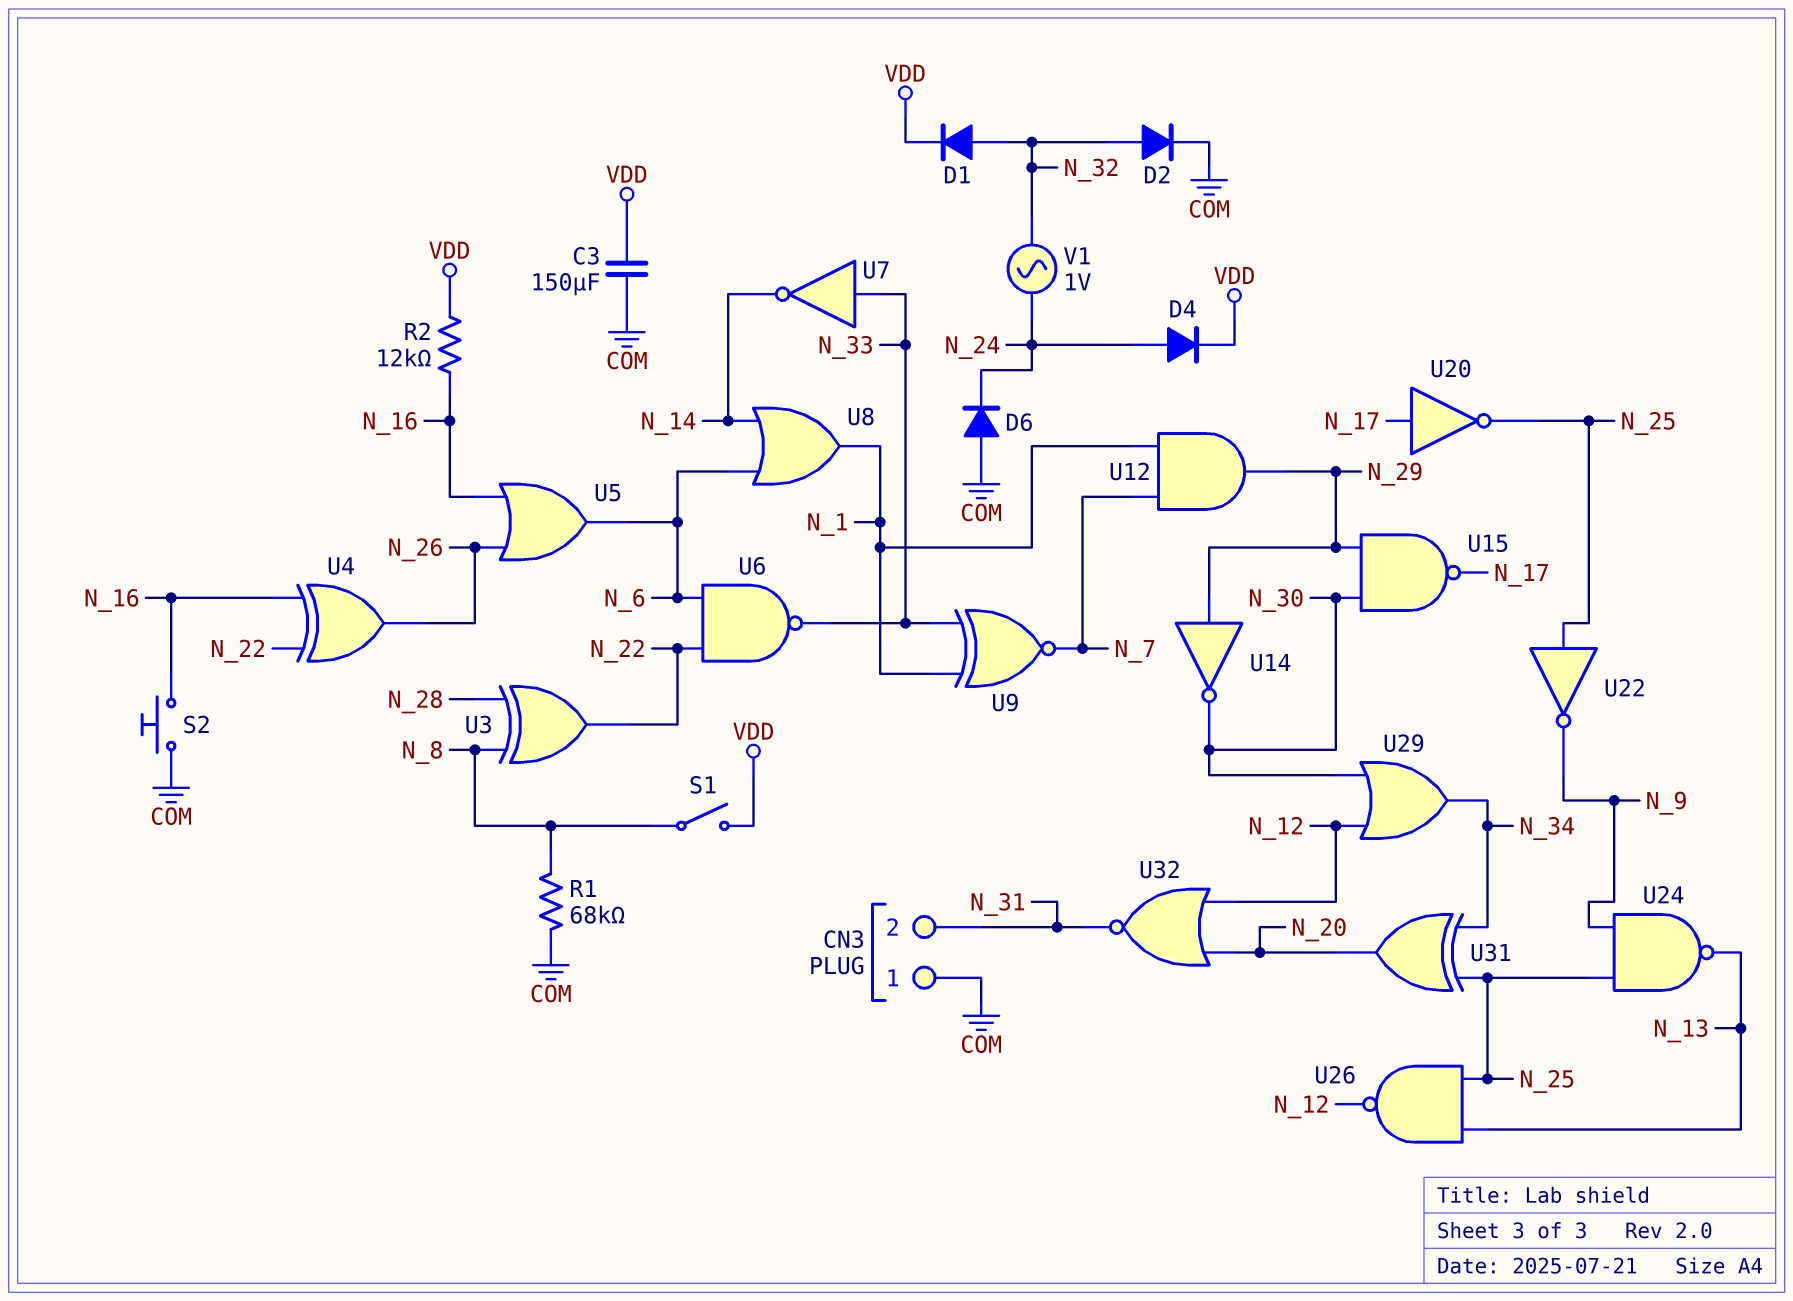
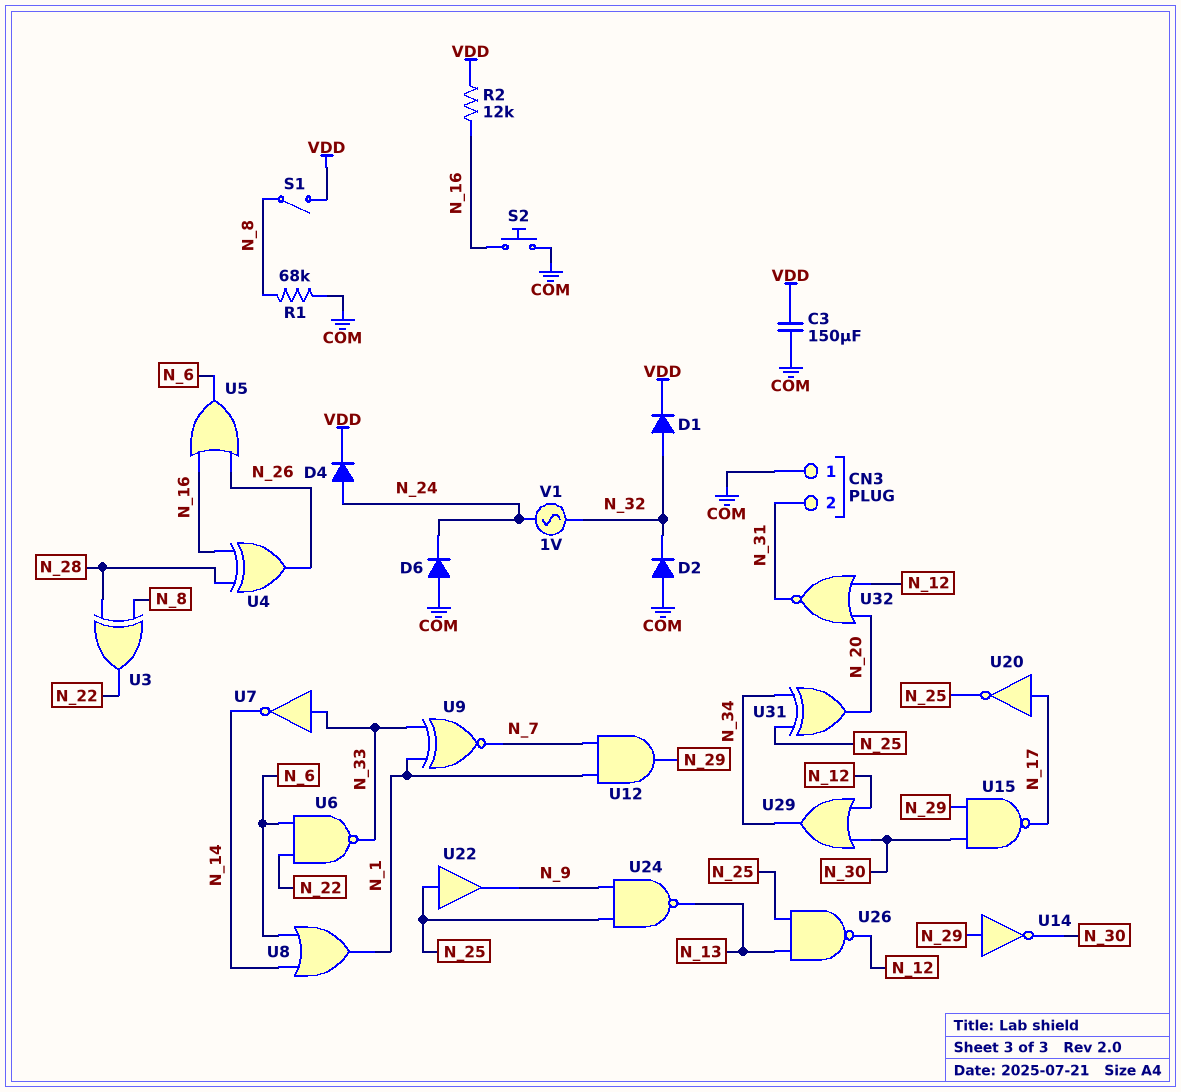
D2: diode (A N_32, K COM) -> diode (A COM, K N_32)
U4: XOR (in N_16, in N_22, out N_26) -> XOR (in N_16, in N_28, out N_26)
U22: NOT (in N_25, out N_9) -> buffer (in N_25, out N_9)

